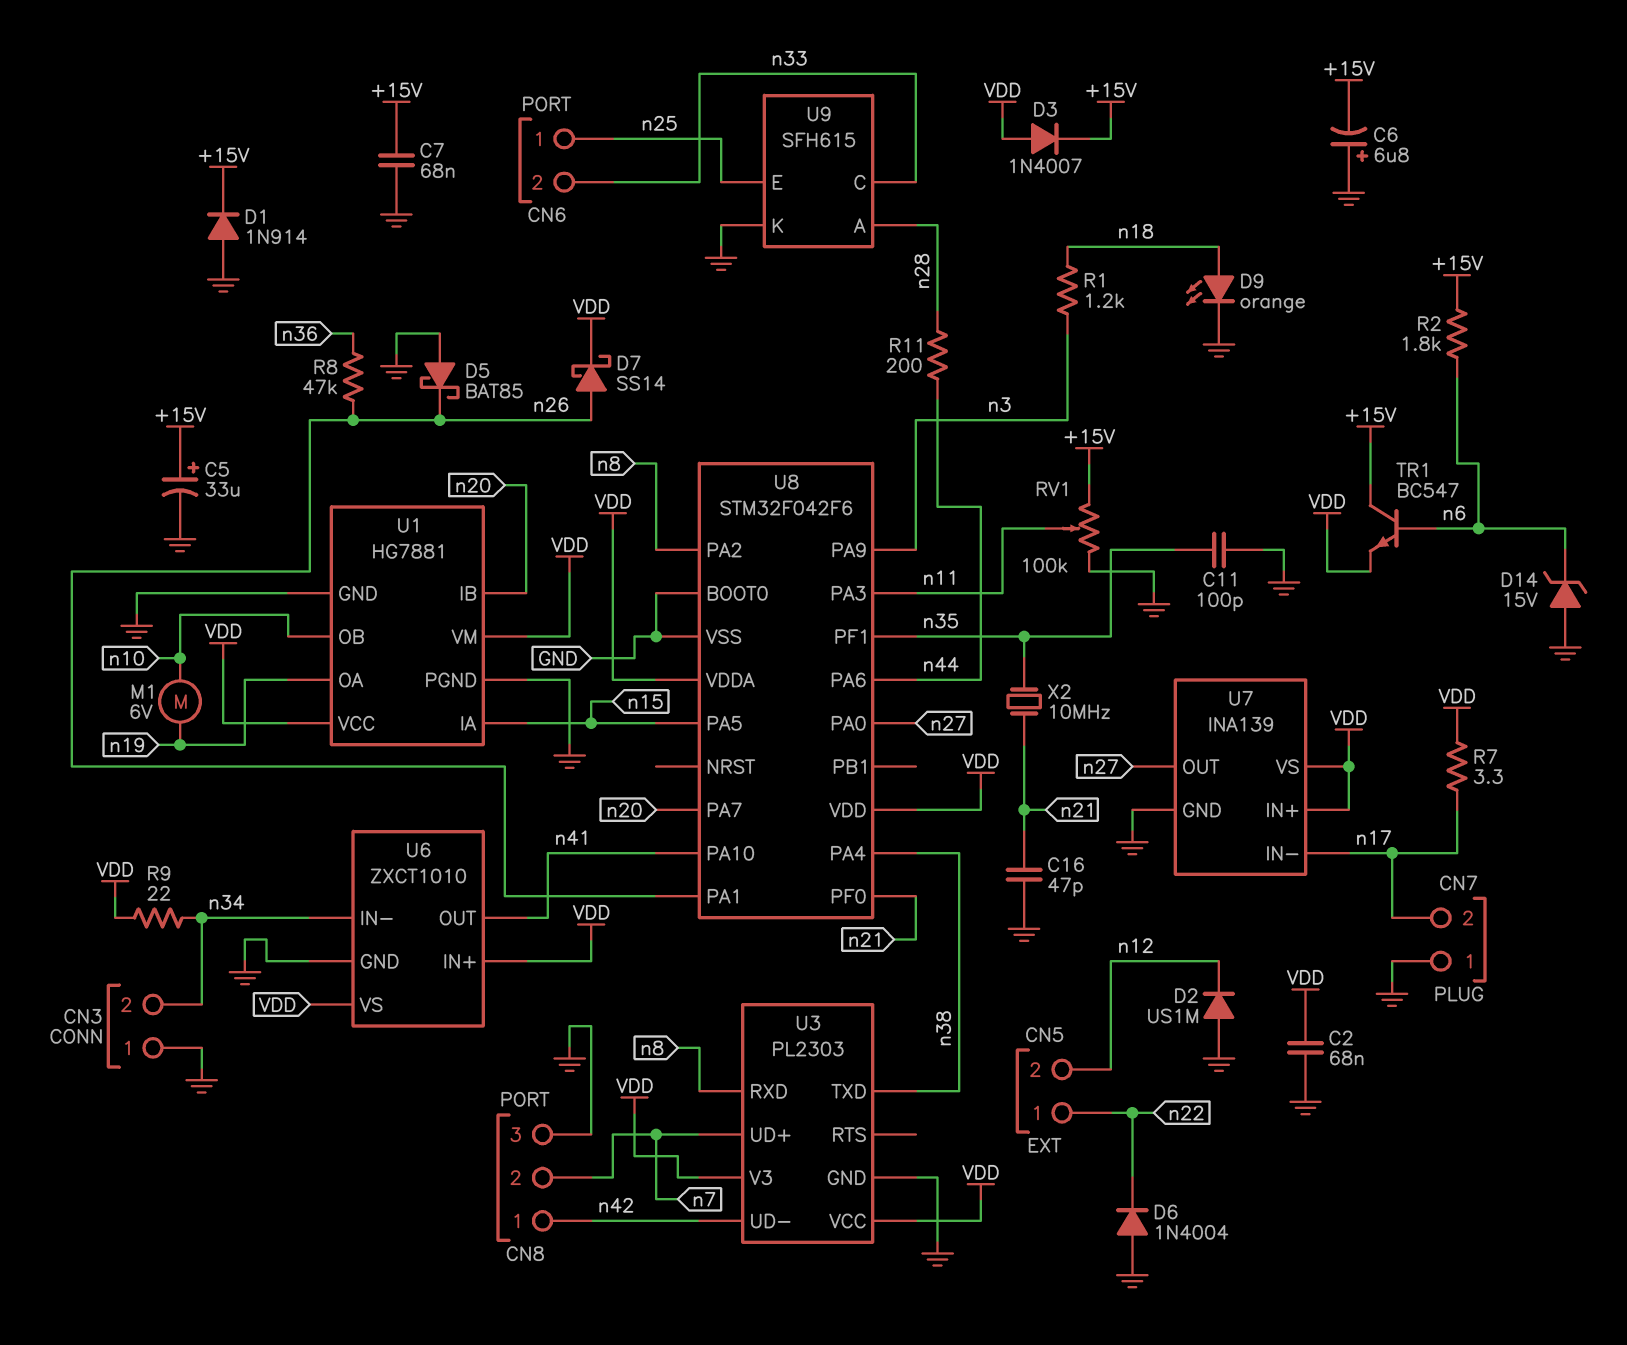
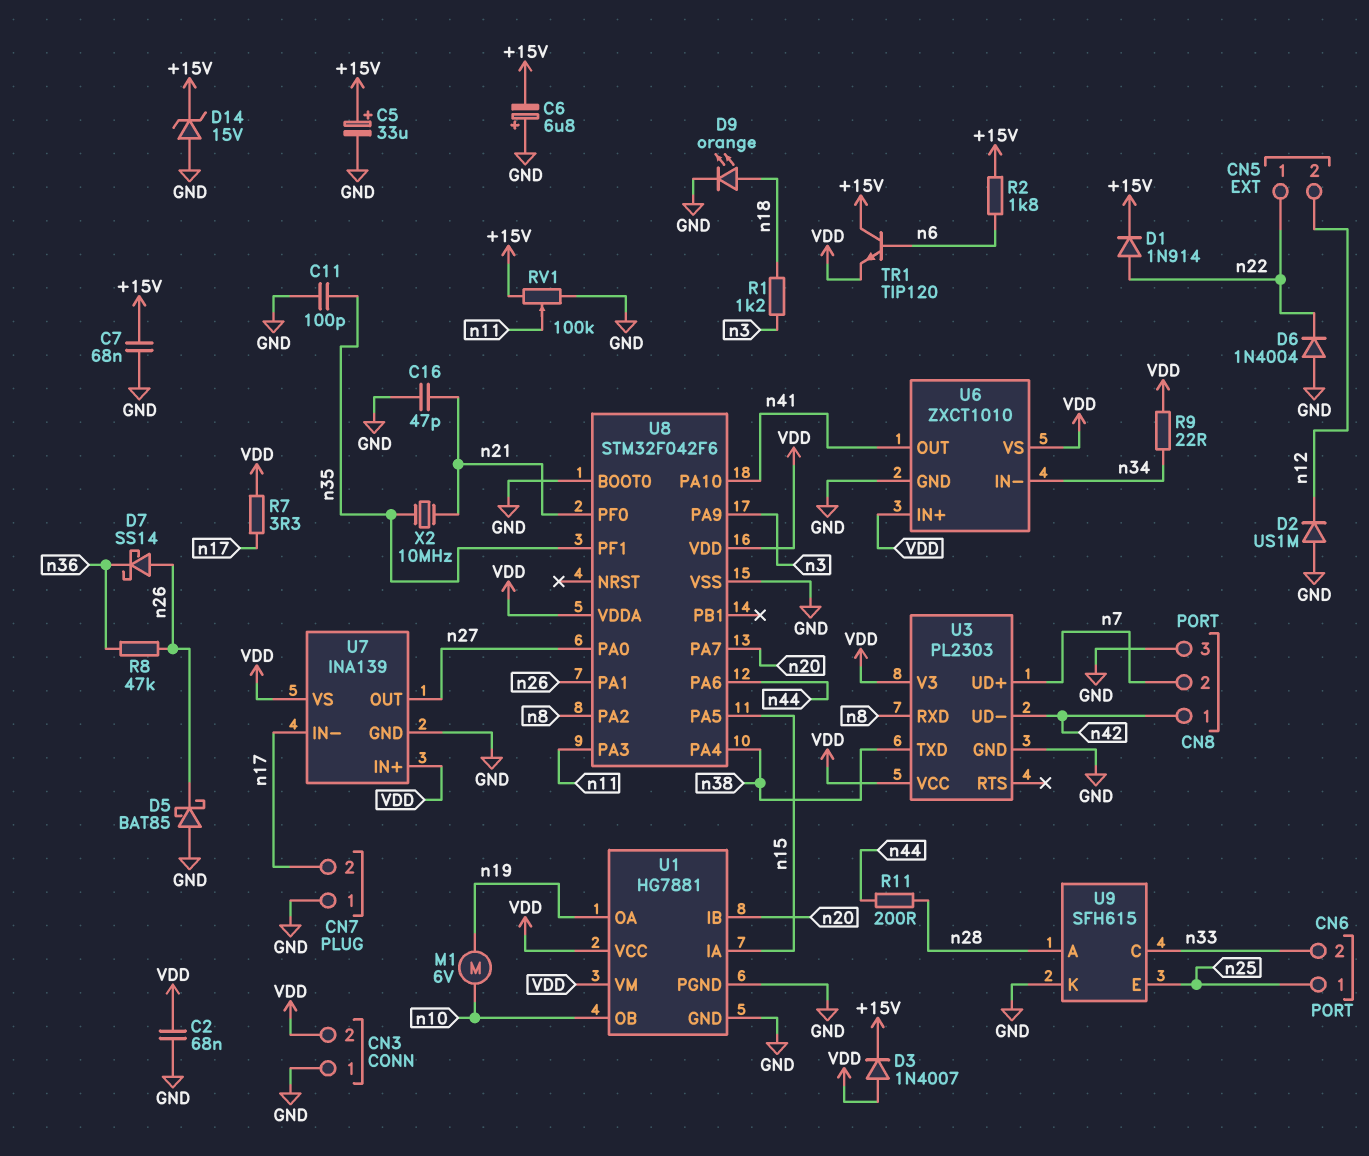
CN3 pin 2: n34 -> VDD
D1: diode 1N914 (A GND, K +15V) -> diode 1N914 (A n22, K +15V)
D7: schottky SS14 (A n26, K VDD) -> schottky SS14 (A n26, K n36)
D14: zener 15V (A GND, K n6) -> zener 15V (A GND, K +15V)
TR1: NPN BC547 (B n6, C +15V, E VDD) -> NPN TIP120 (B n6, C +15V, E VDD)

